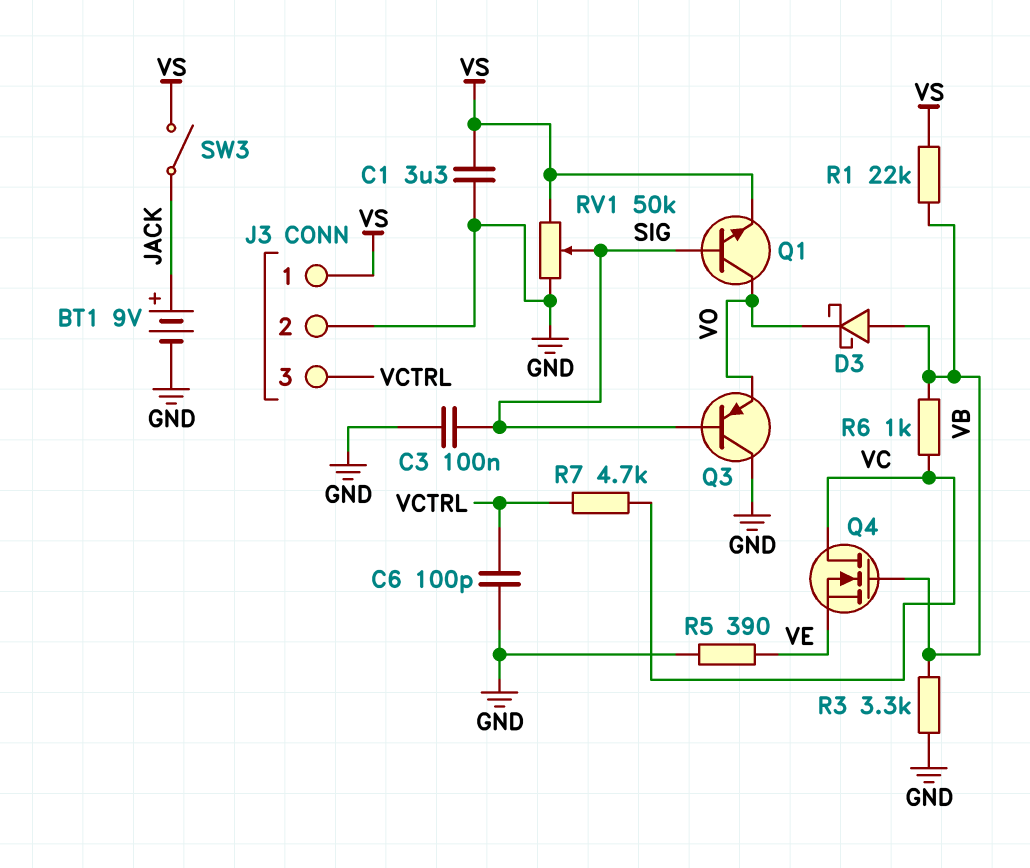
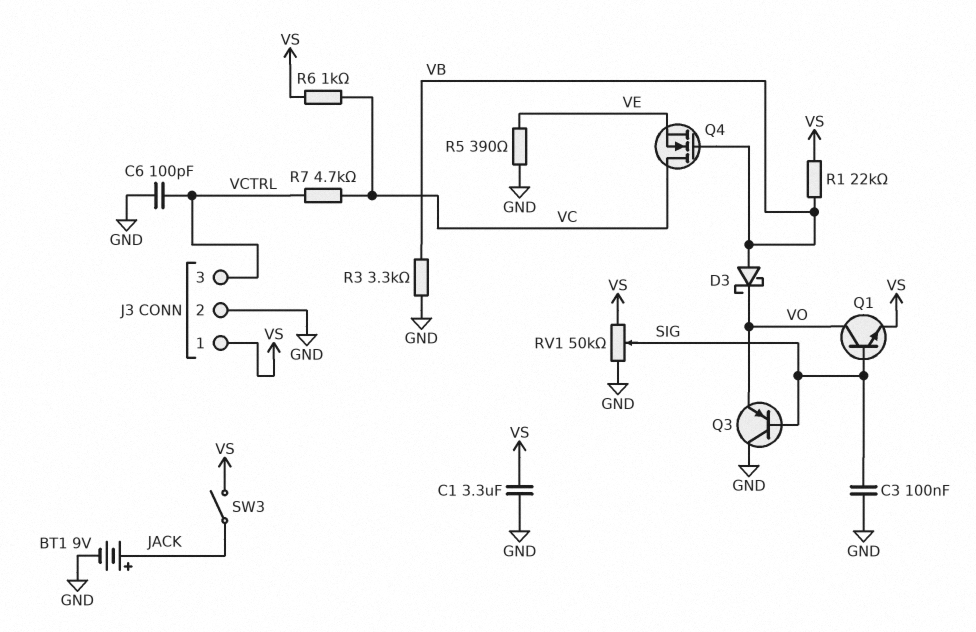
R6: 1k (VB, VC) -> 1k (VC, VS)

